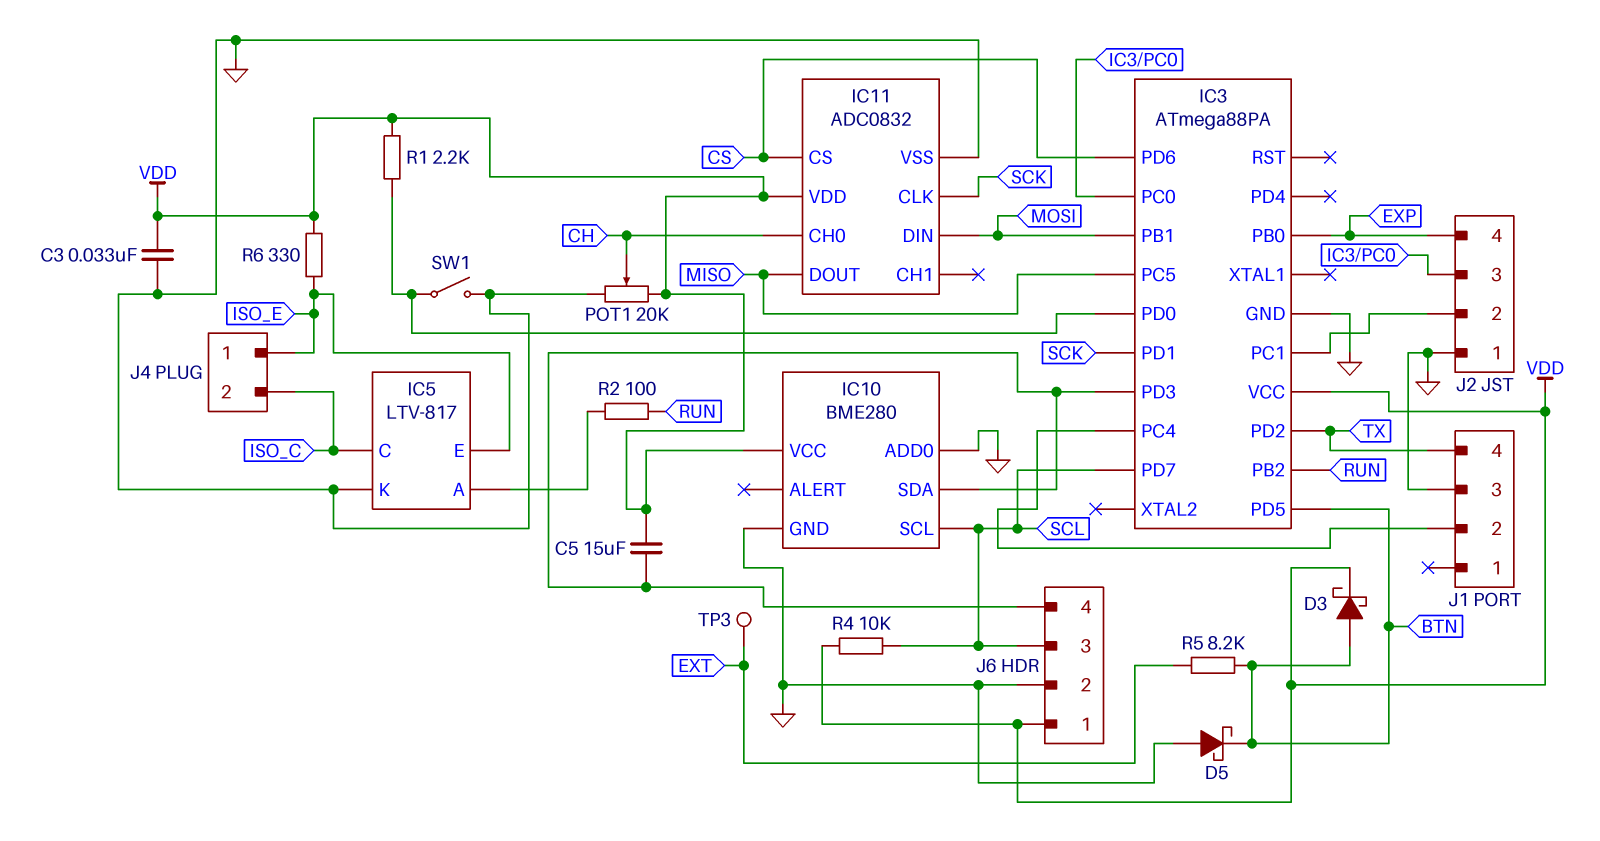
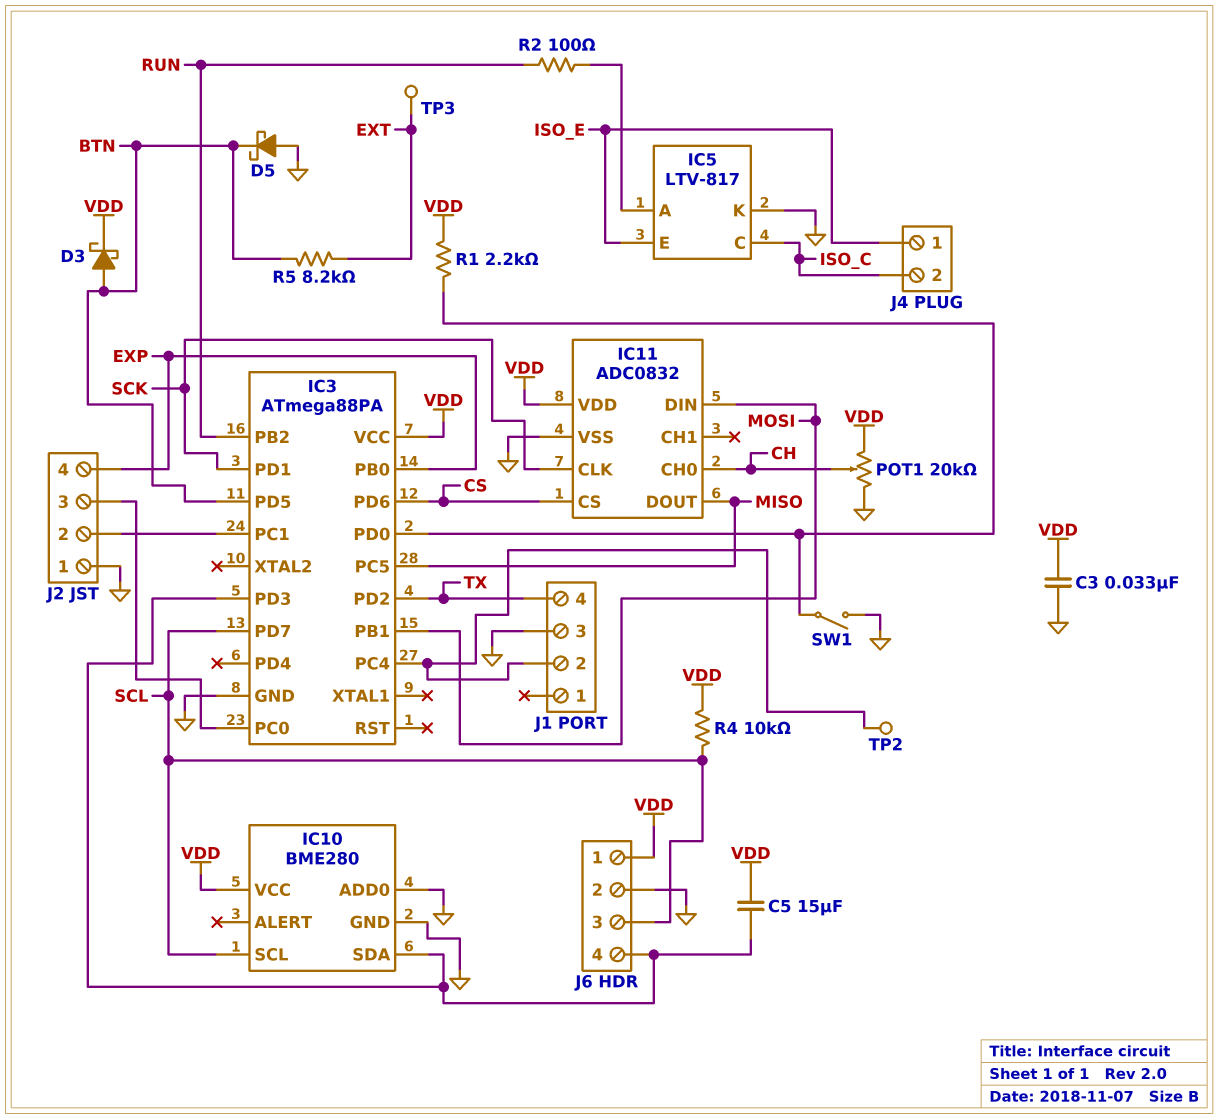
R6: 330 (ISO_E, VDD) -> none
TP2: none -> test point (IC3/PC4)

